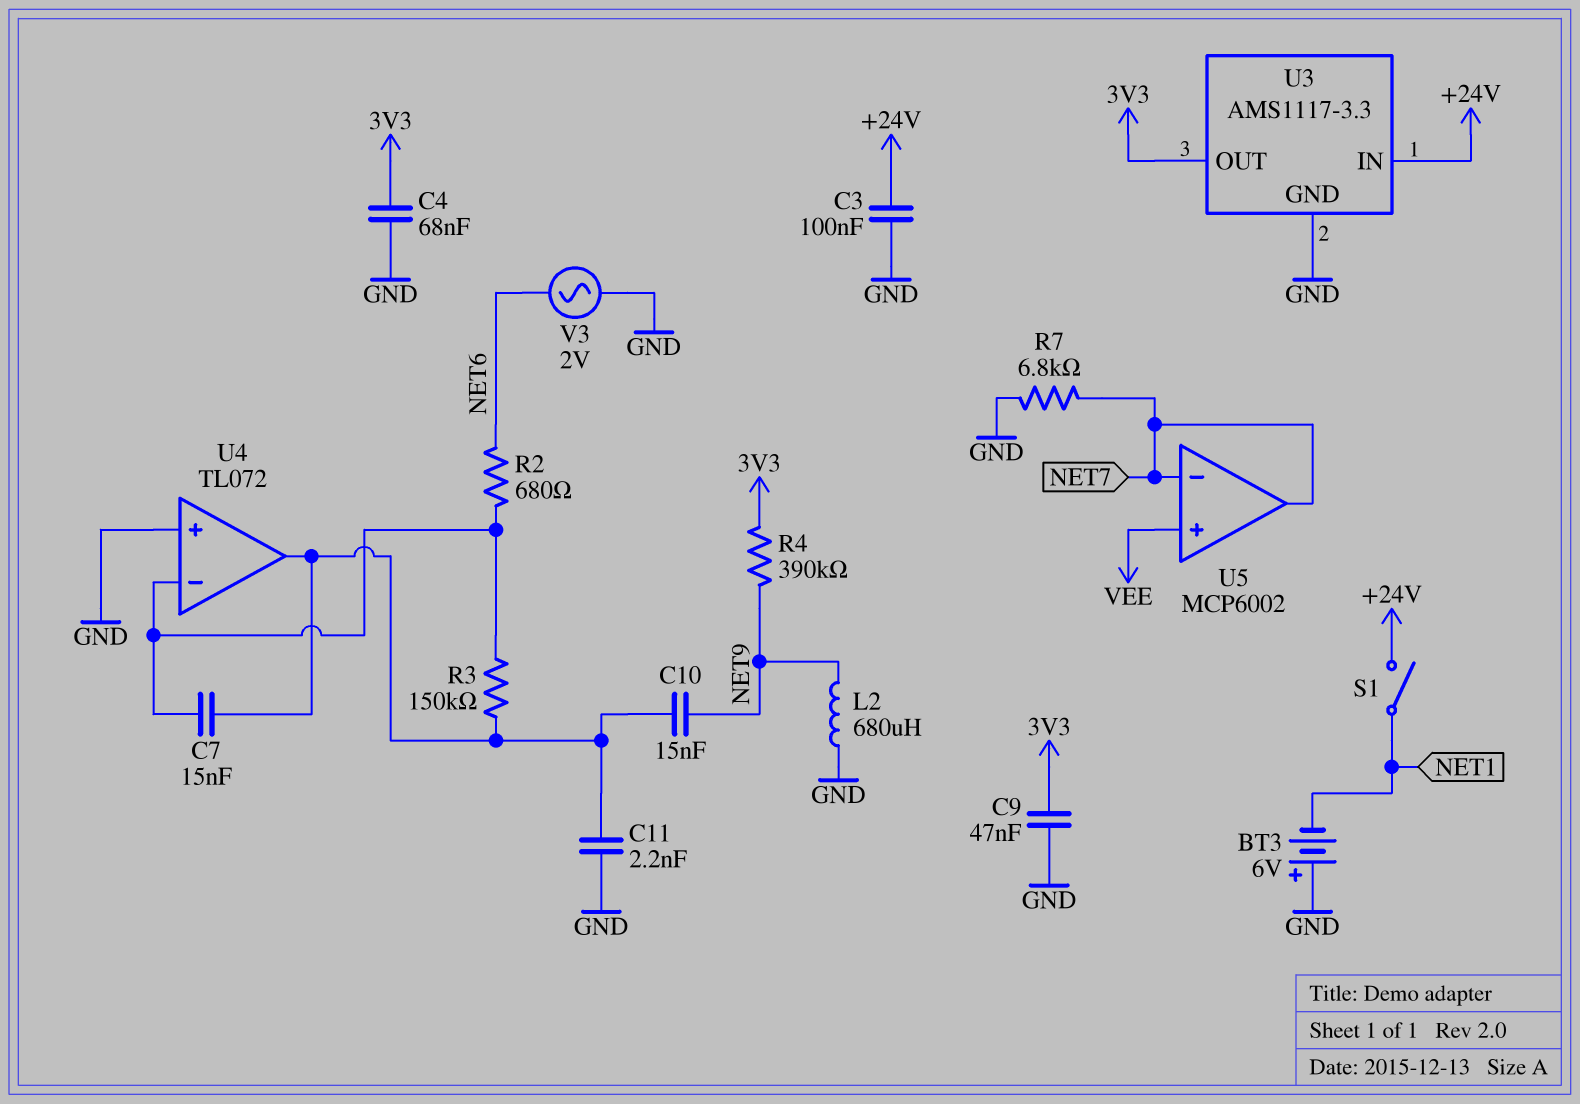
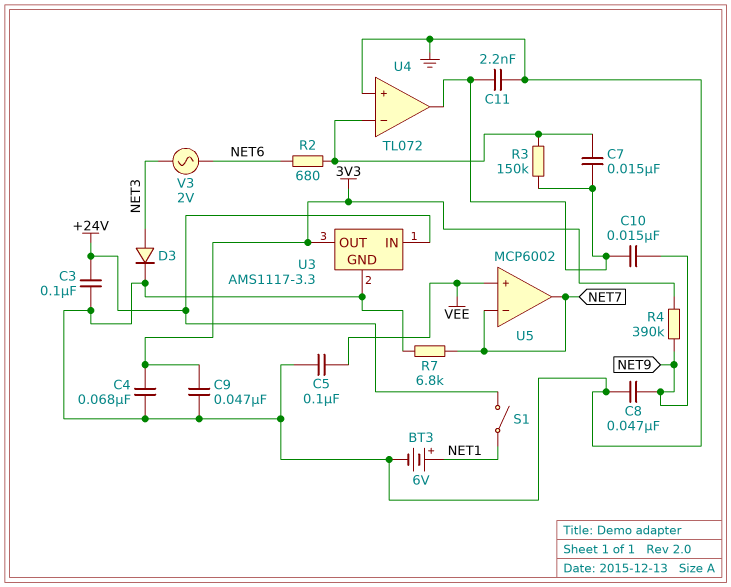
BT3: 6V (plus GND, minus NET1) -> 6V (plus NET1, minus GND)
C5: none -> 100nF (GND, VEE)
C8: none -> 47nF (GND, NET9)
D3: none -> diode (A NET3, K GND)
L2: 680uH (GND, NET9) -> none
V3: AC 2V (GND, NET6) -> AC 2V (NET3, NET6)

